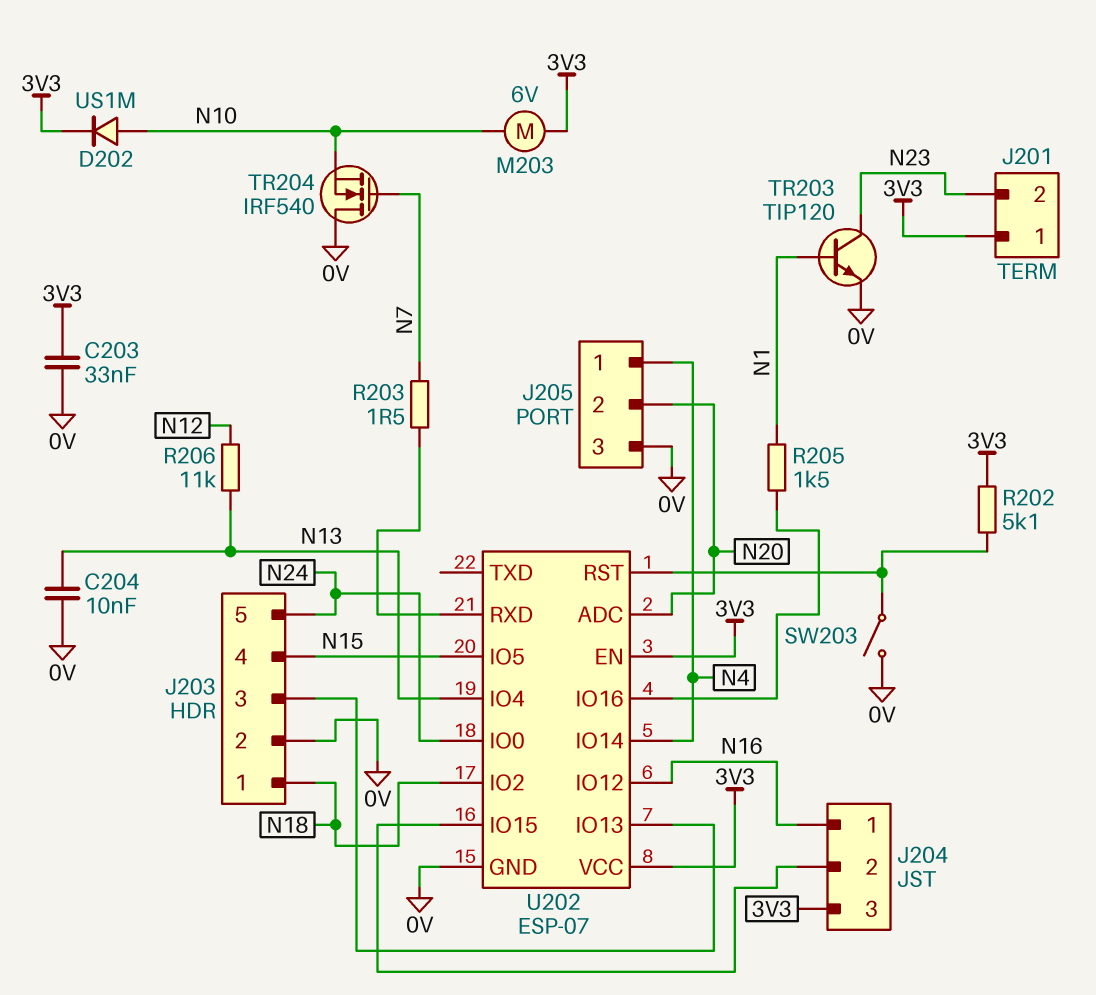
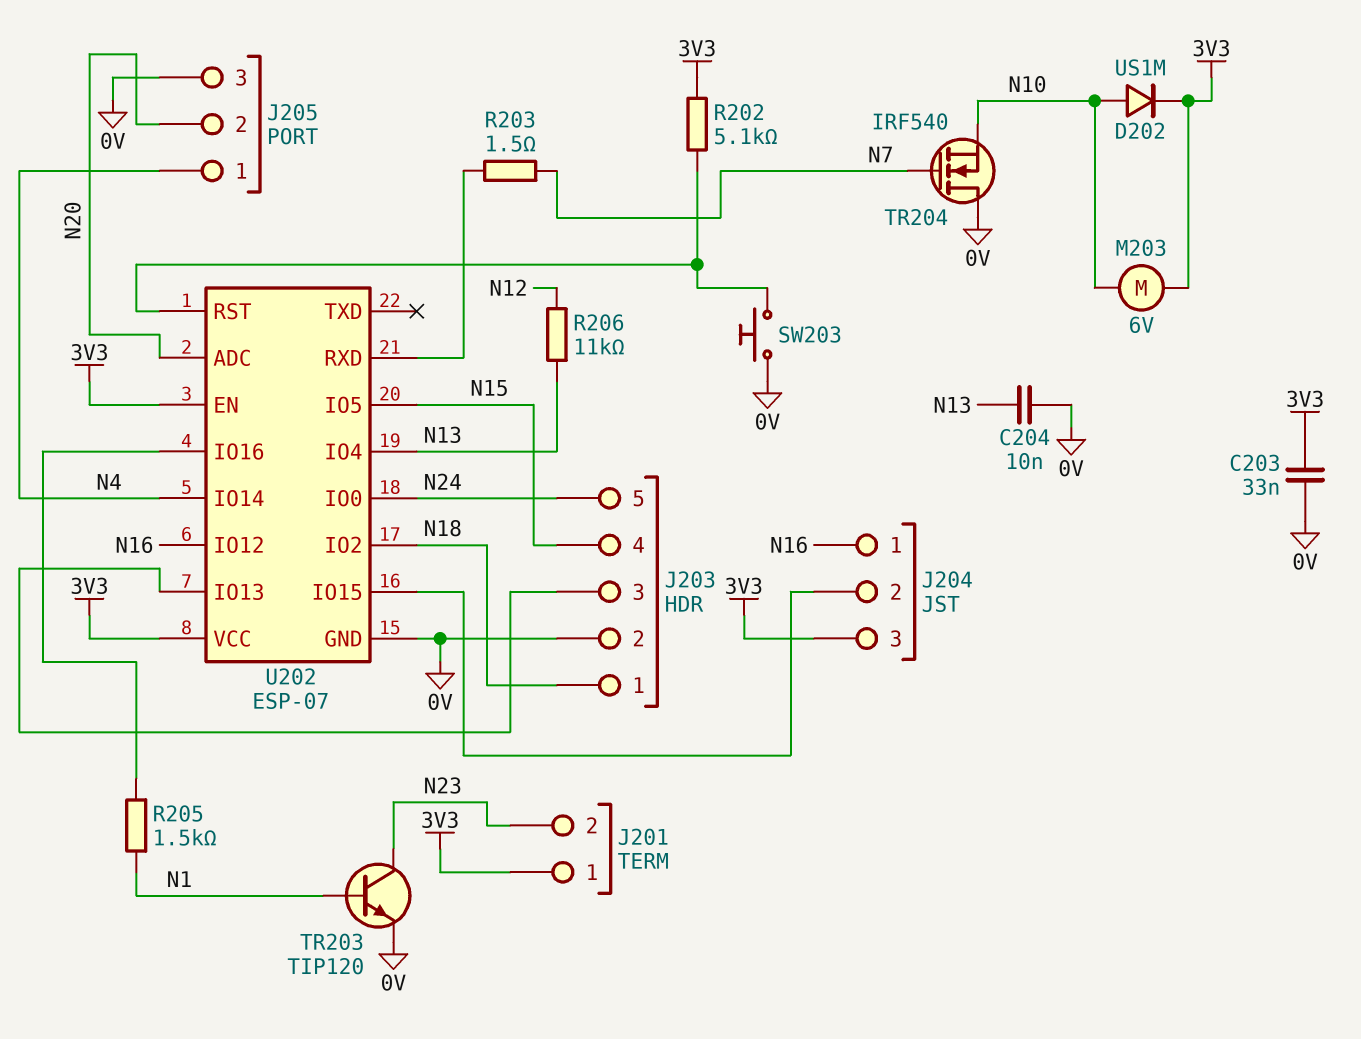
SW203: switch (0V, U202/RST) -> button (0V, U202/RST)

